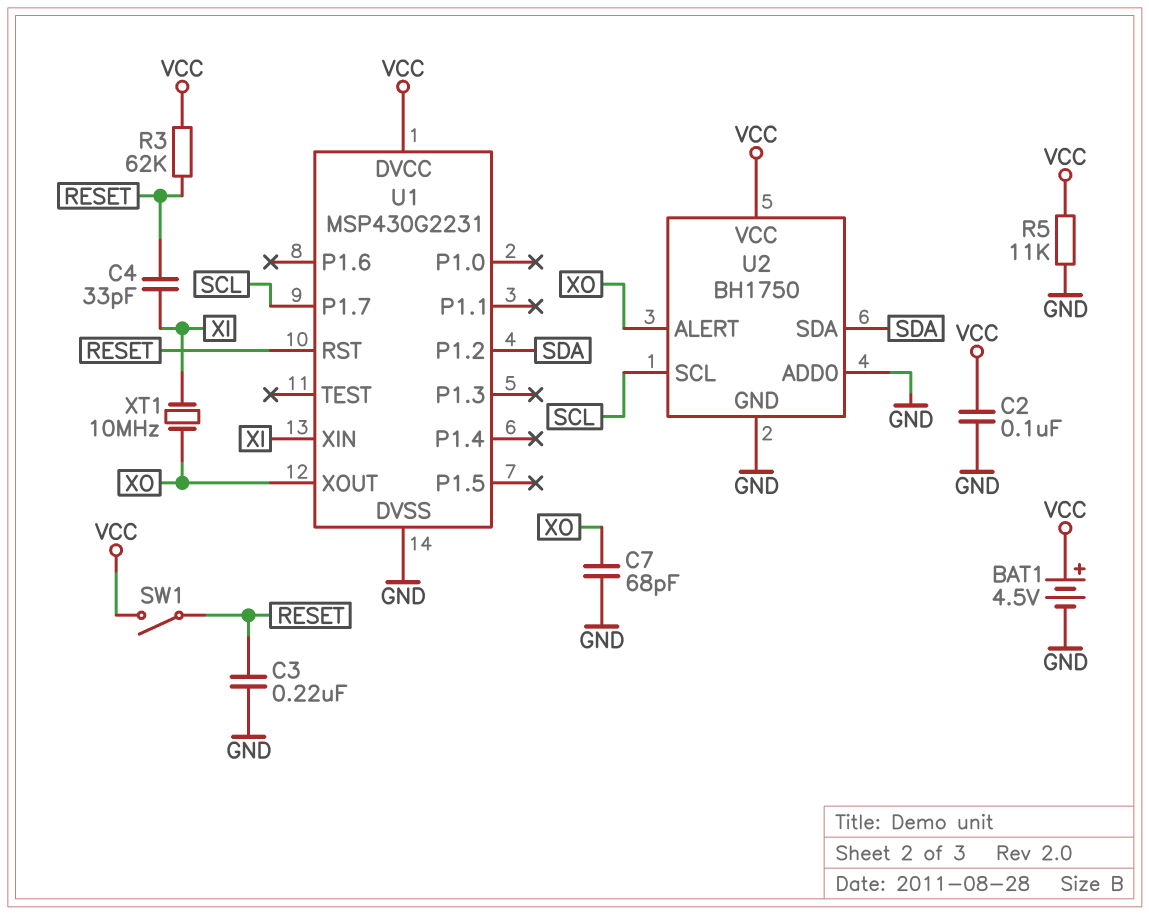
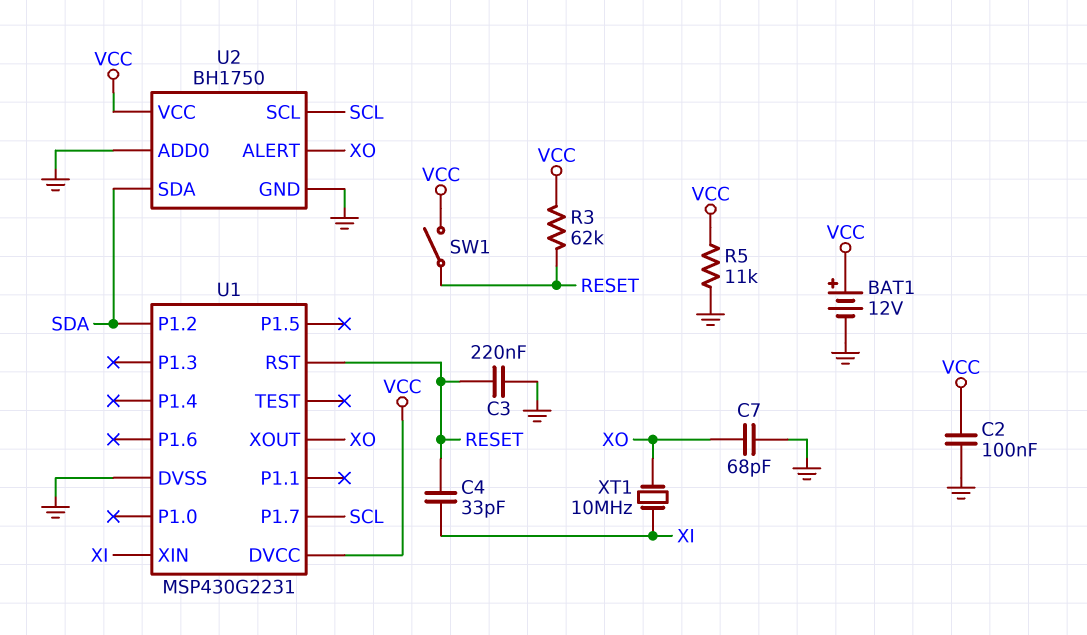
BAT1: 4.5V (plus VCC, minus GND) -> 12V (plus VCC, minus GND)

